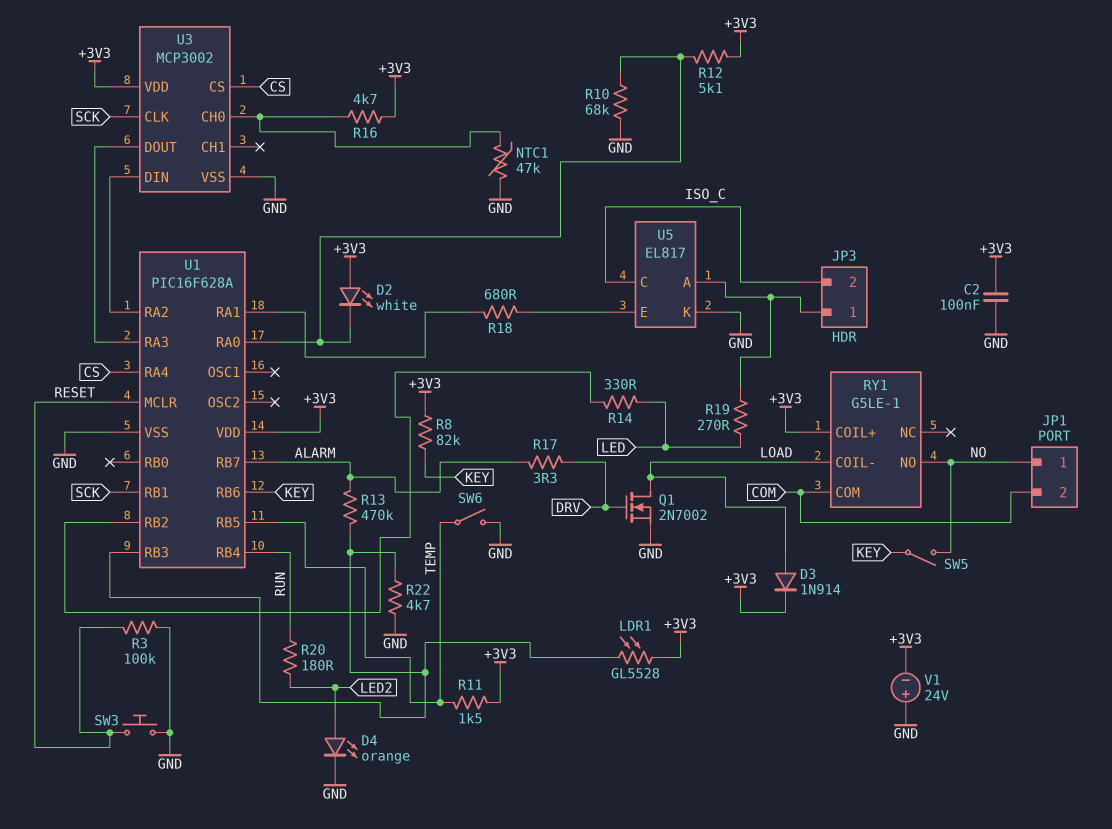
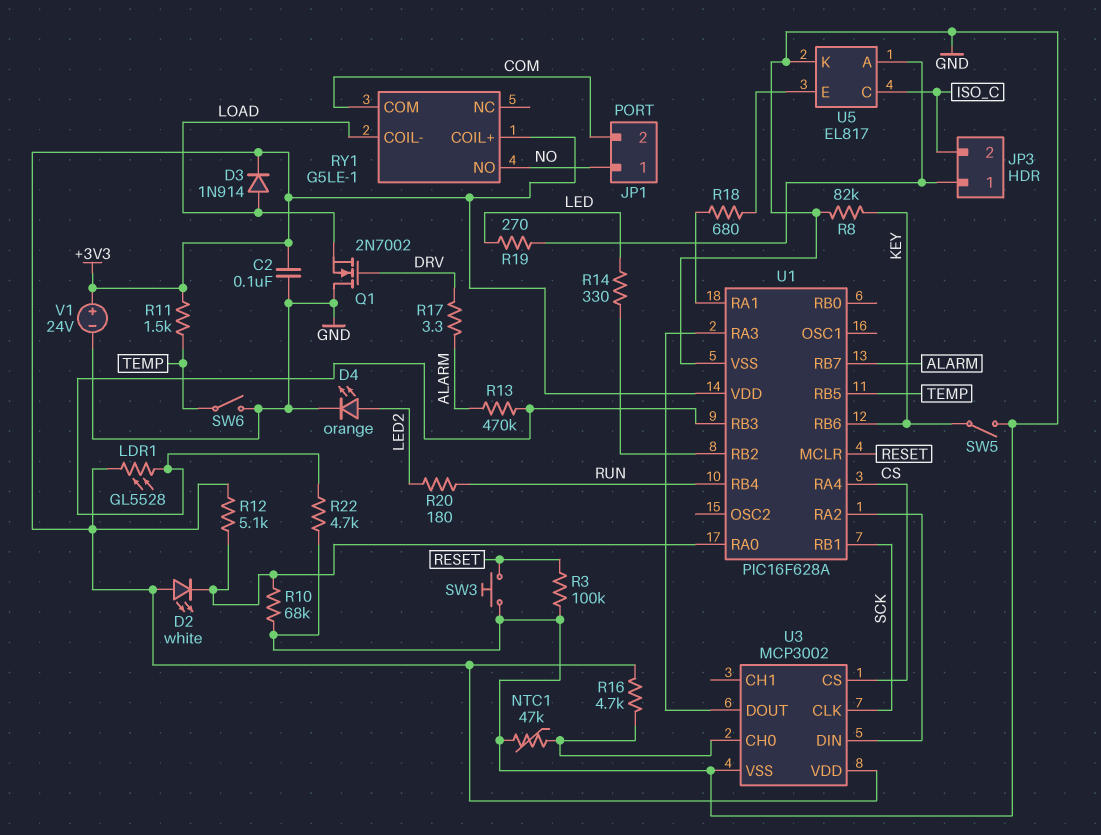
Q1: NMOS 2N7002 (G DRV, D LOAD, S GND) -> NMOS 2N7002 (G DRV, D GND, S LOAD)
R8: 82k (+3V3, KEY) -> 82k (GND, KEY)
SW5: switch (KEY, NO) -> switch (GND, KEY)
V1: 24V (plus GND, minus +3V3) -> 24V (plus +3V3, minus GND)

